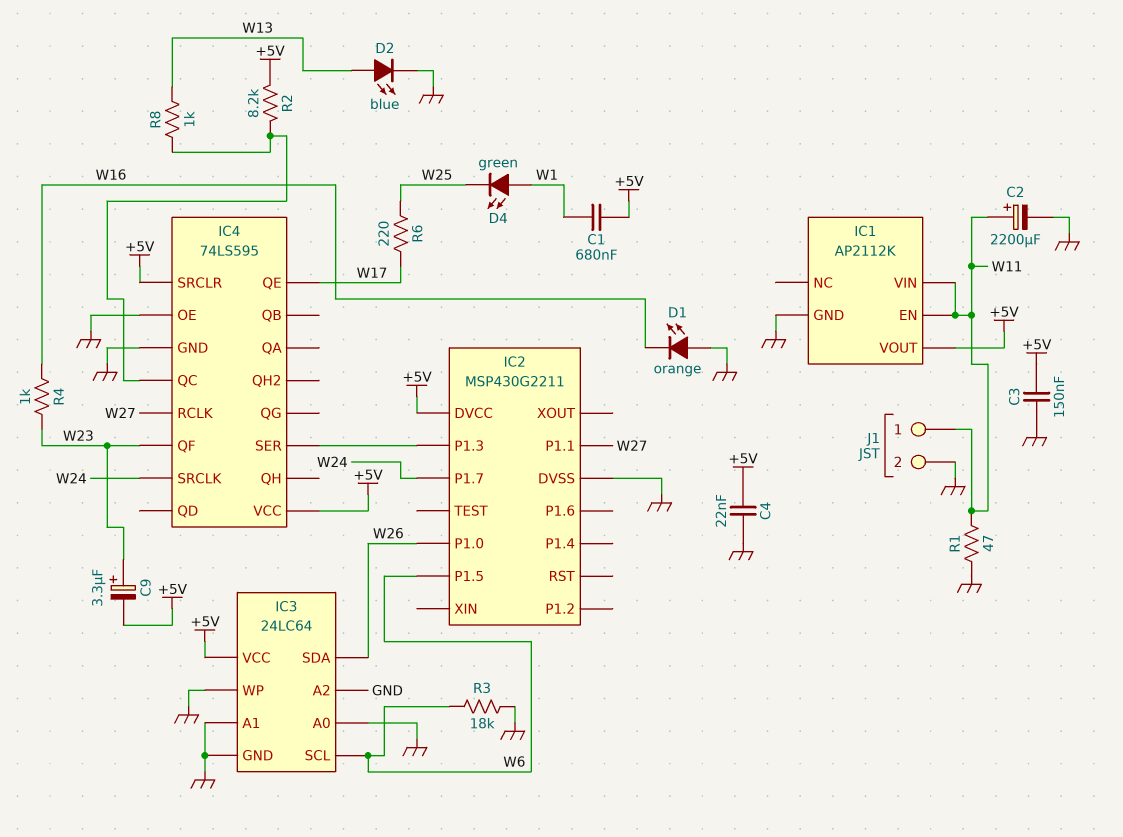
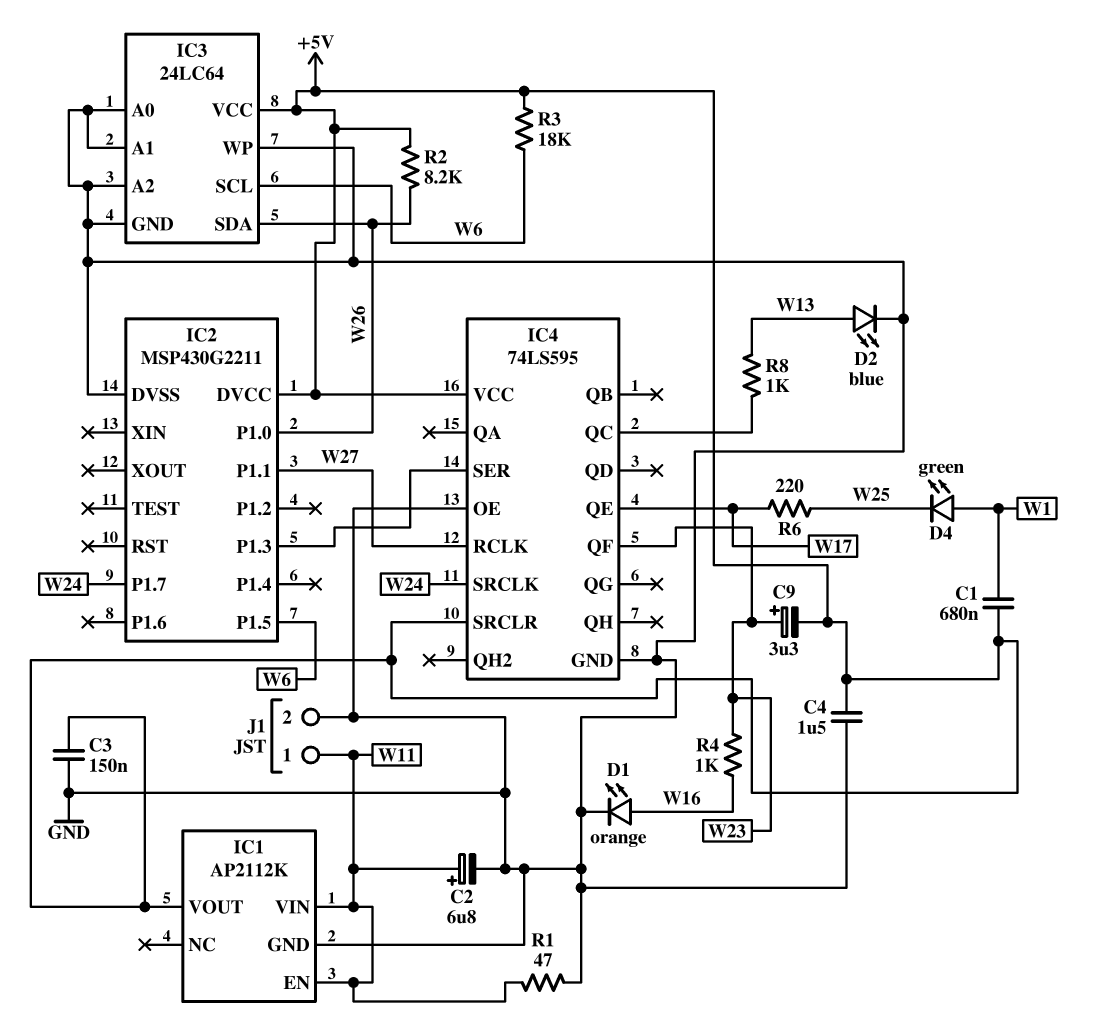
C2: 2200uF (plus W11, minus GND) -> 6.8uF (plus W11, minus GND)
C4: 22nF (+5V, GND) -> 1.5uF (+5V, GND)
D1: LED orange (A GND, K W16) -> LED orange (A W16, K GND)
R2: 8.2k (+5V, IC4/QC) -> 8.2k (+5V, W26)
R3: 18k (GND, W6) -> 18k (+5V, W6)

